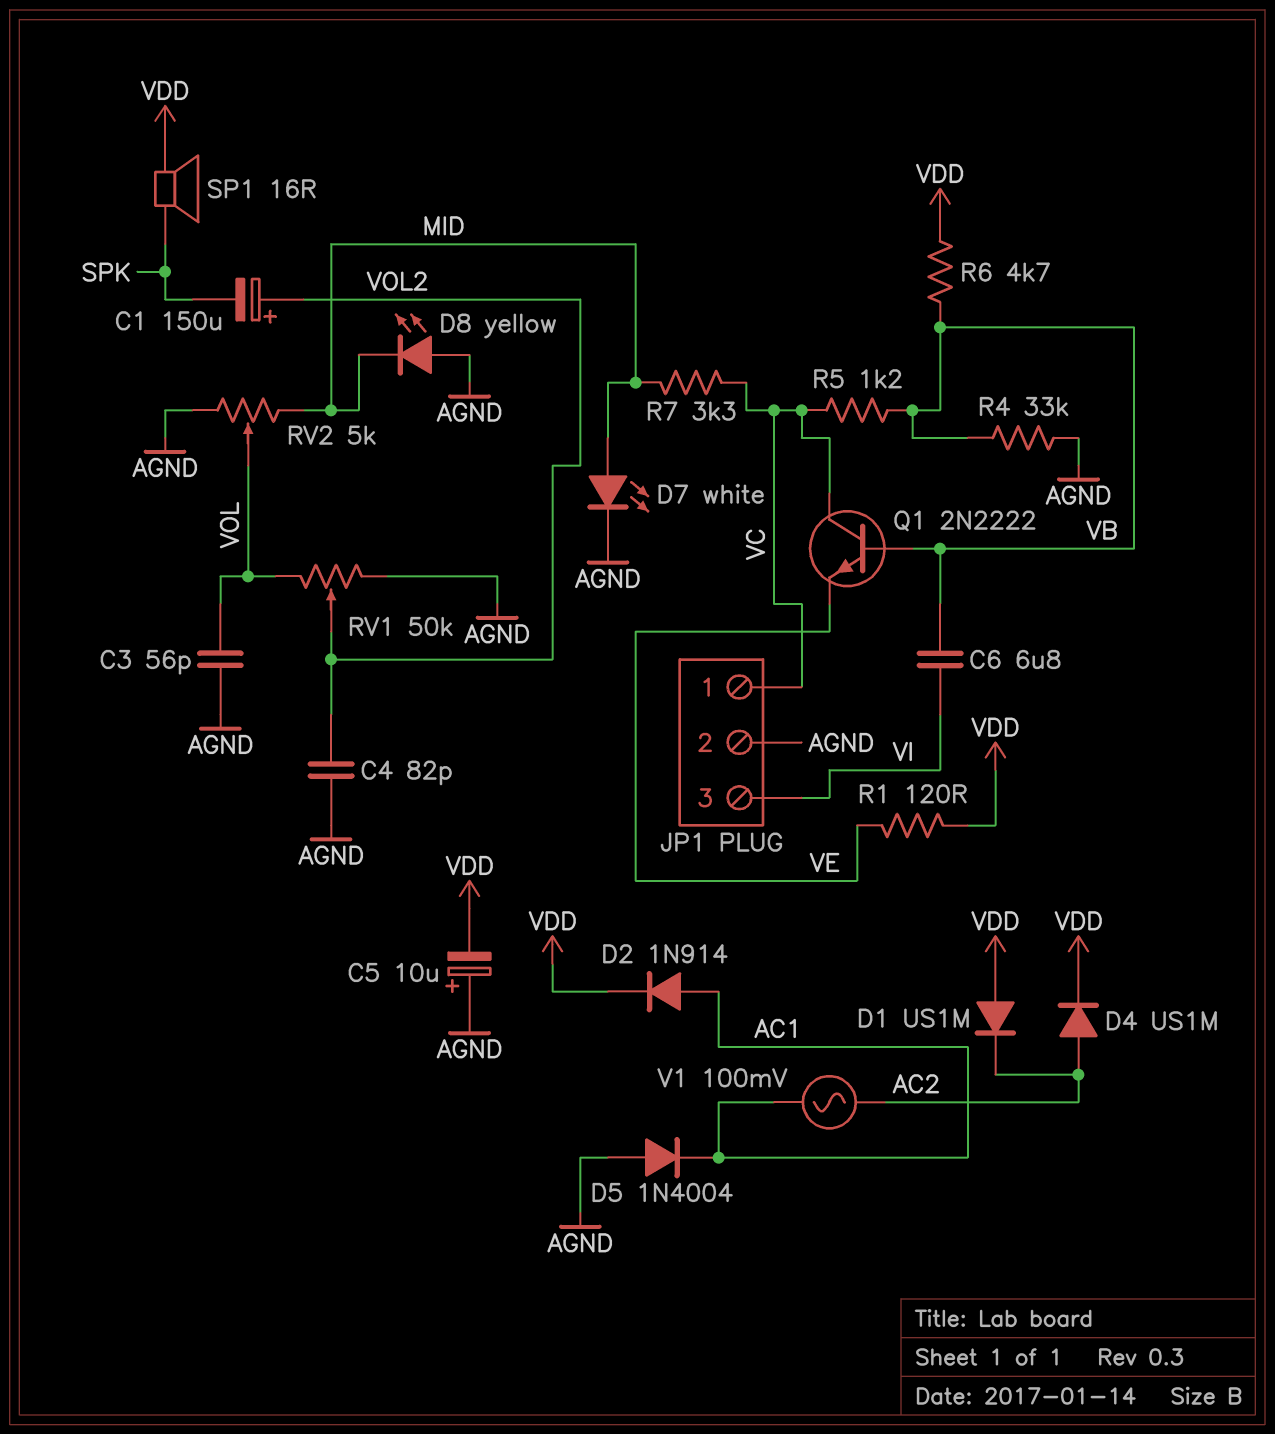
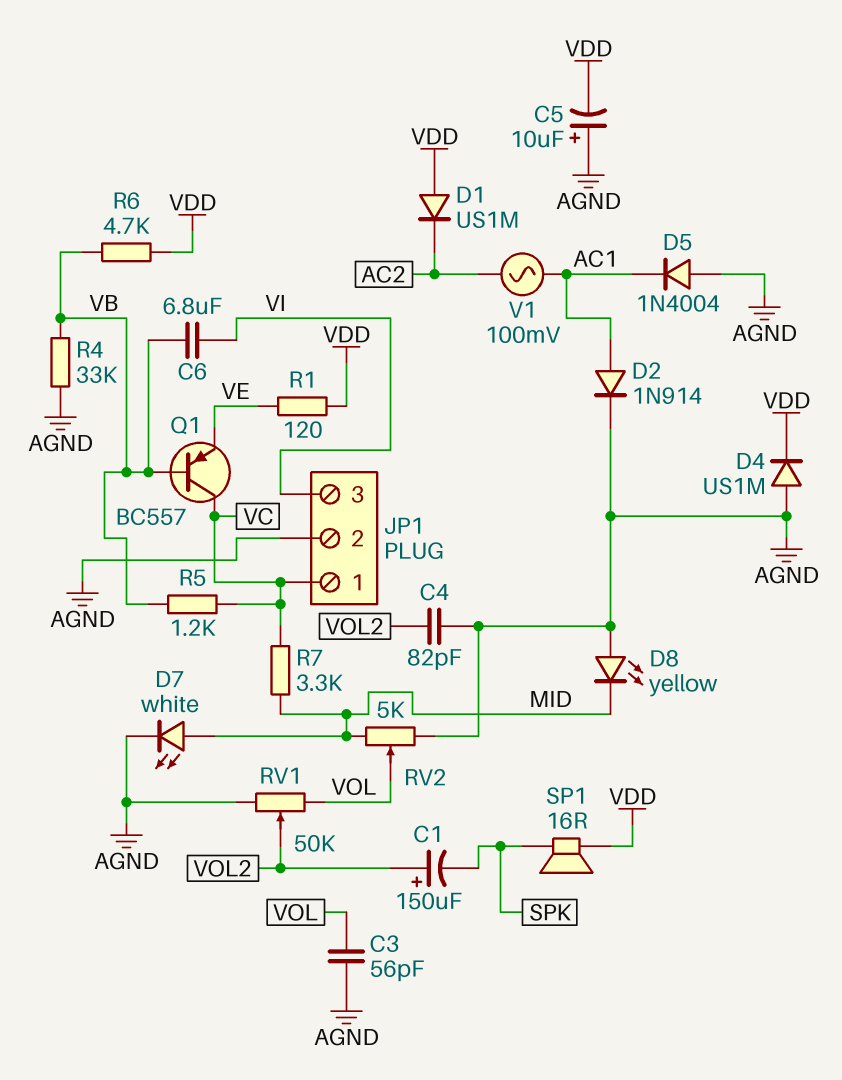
D2: diode 1N914 (A AC1, K VDD) -> diode 1N914 (A AC1, K AGND)
D4: diode US1M (A AC2, K VDD) -> diode US1M (A AGND, K VDD)
Q1: NPN 2N2222 (B VB, C VC, E VE) -> PNP BC557 (B VB, C VC, E VE)

